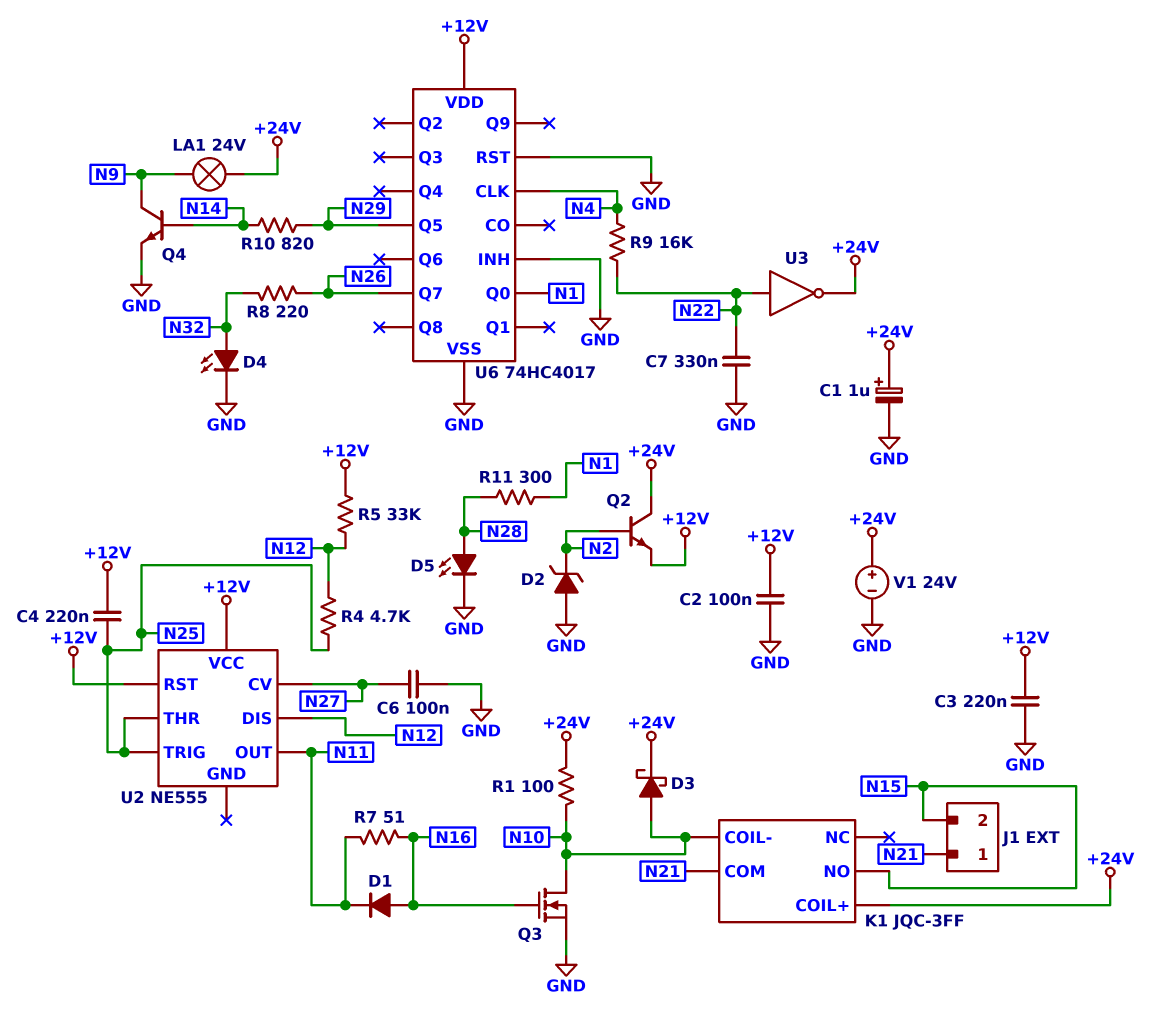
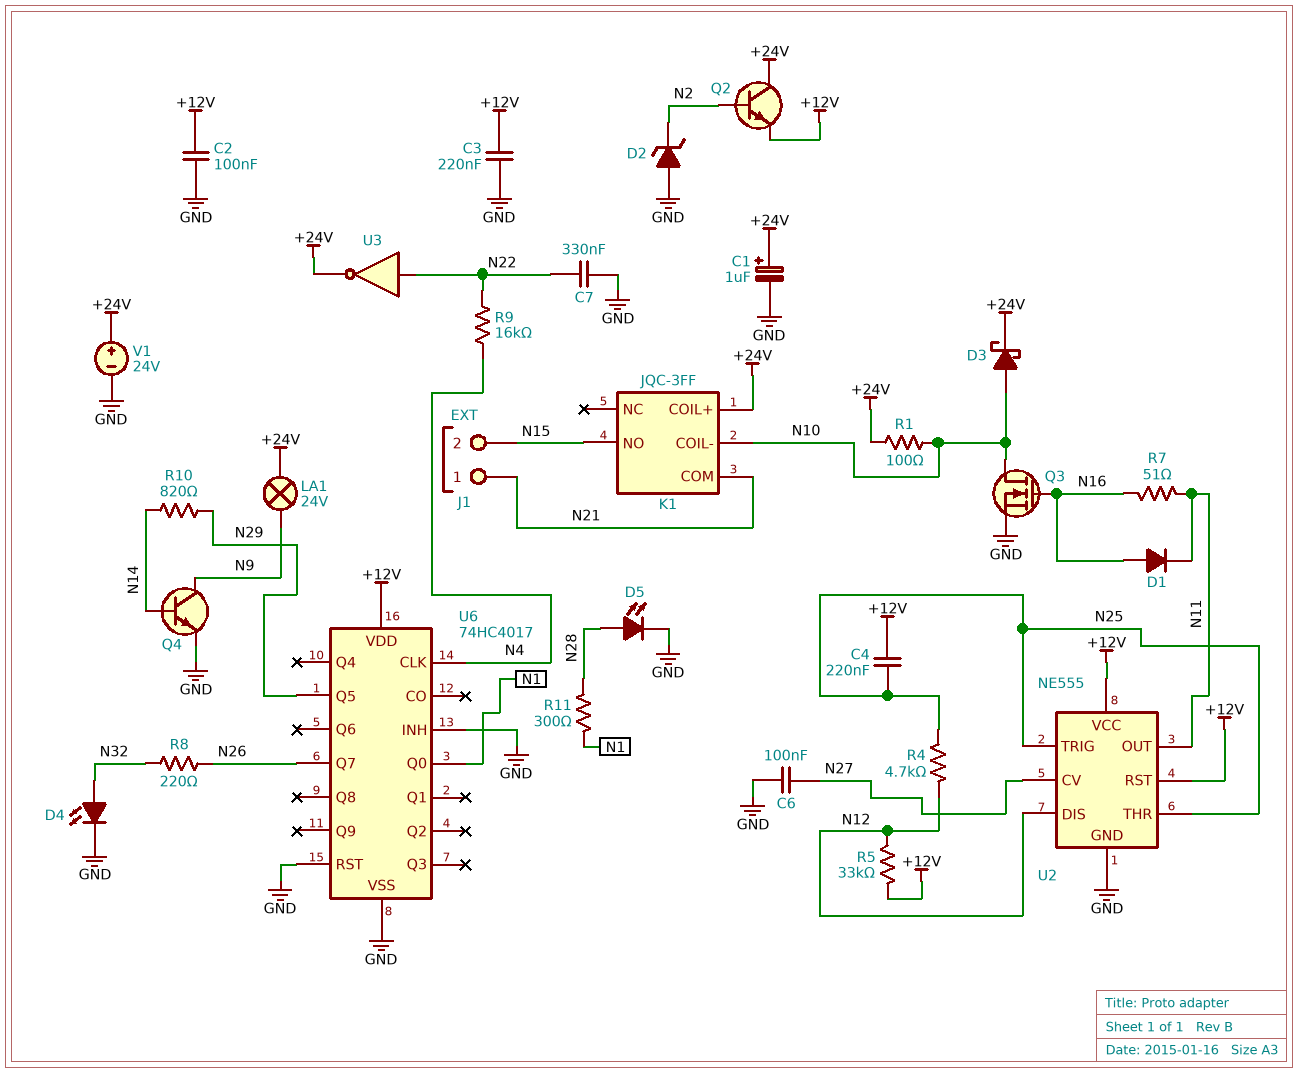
U2 pin GND: none -> GND

